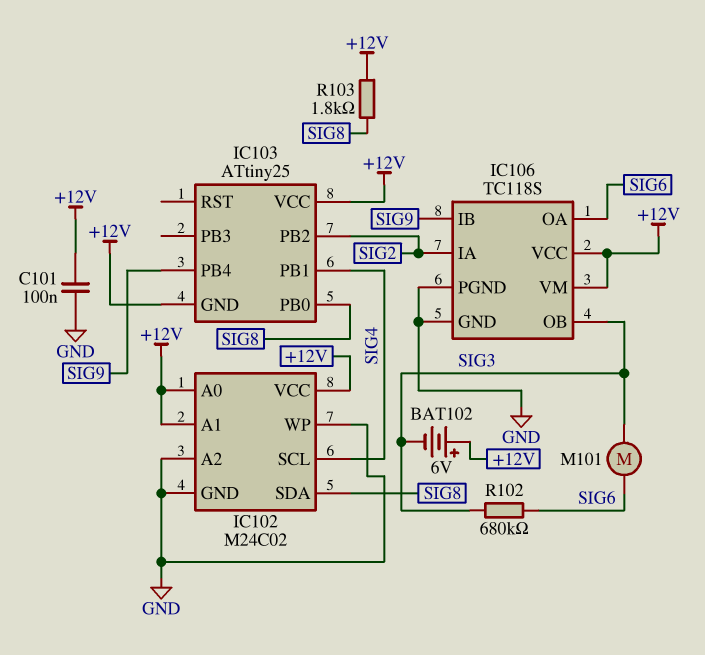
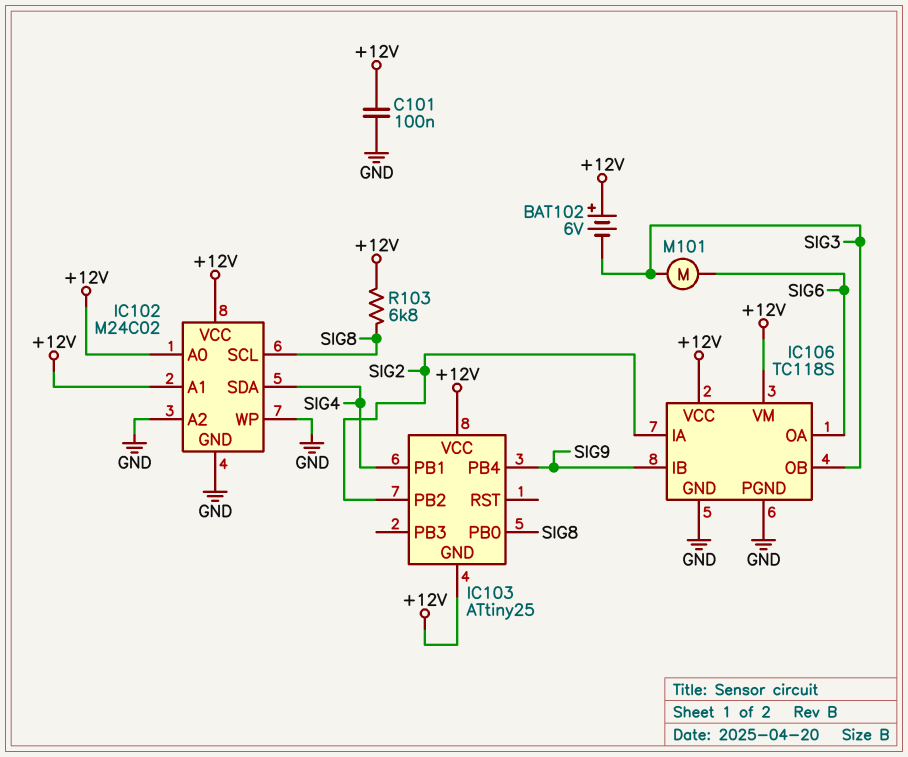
IC102 pin SCL: SIG4 -> SIG8
IC102 pin SDA: SIG8 -> SIG4
R102: 680k (SIG3, SIG6) -> none
R103: 1.8k (+12V, SIG8) -> 6.8k (+12V, SIG8)

